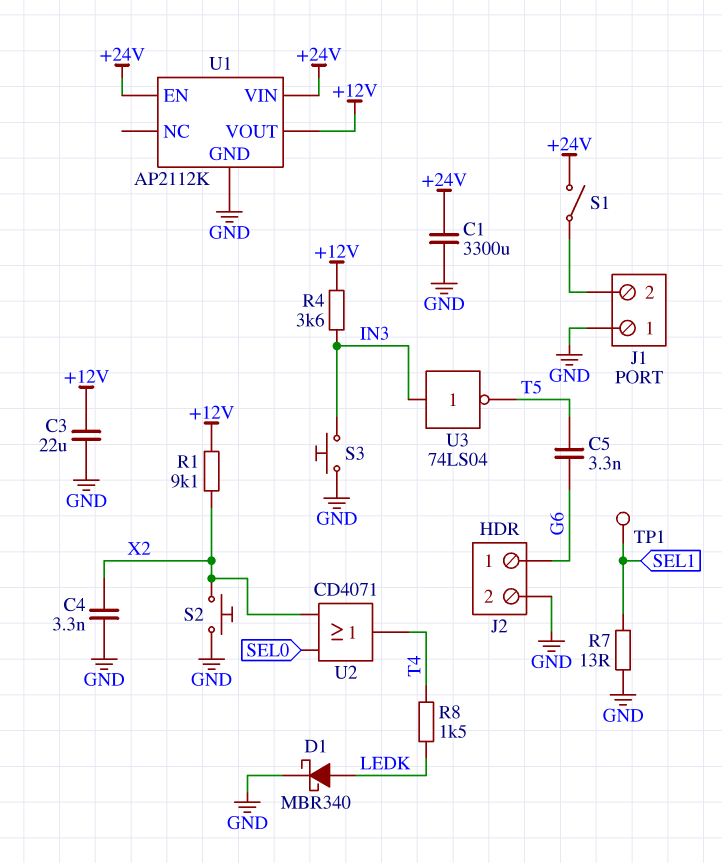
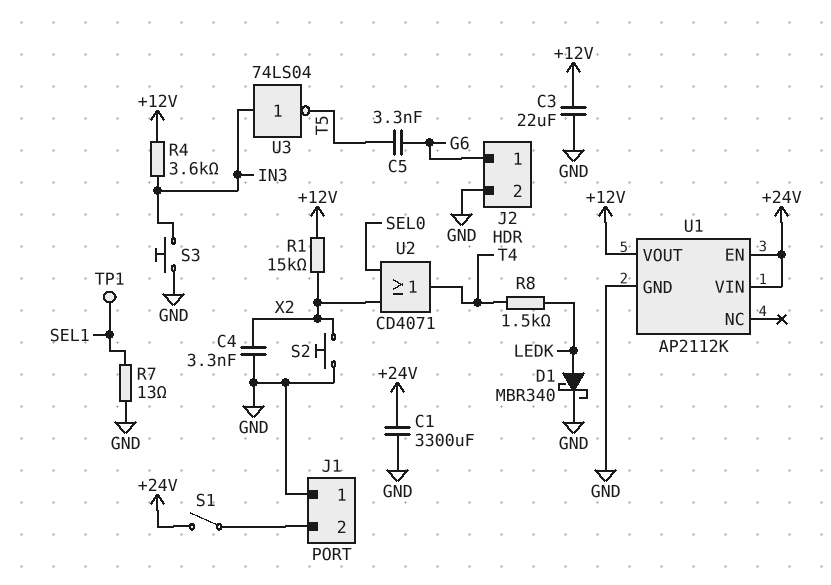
R1: 9.1k (+12V, X2) -> 15k (+12V, X2)

